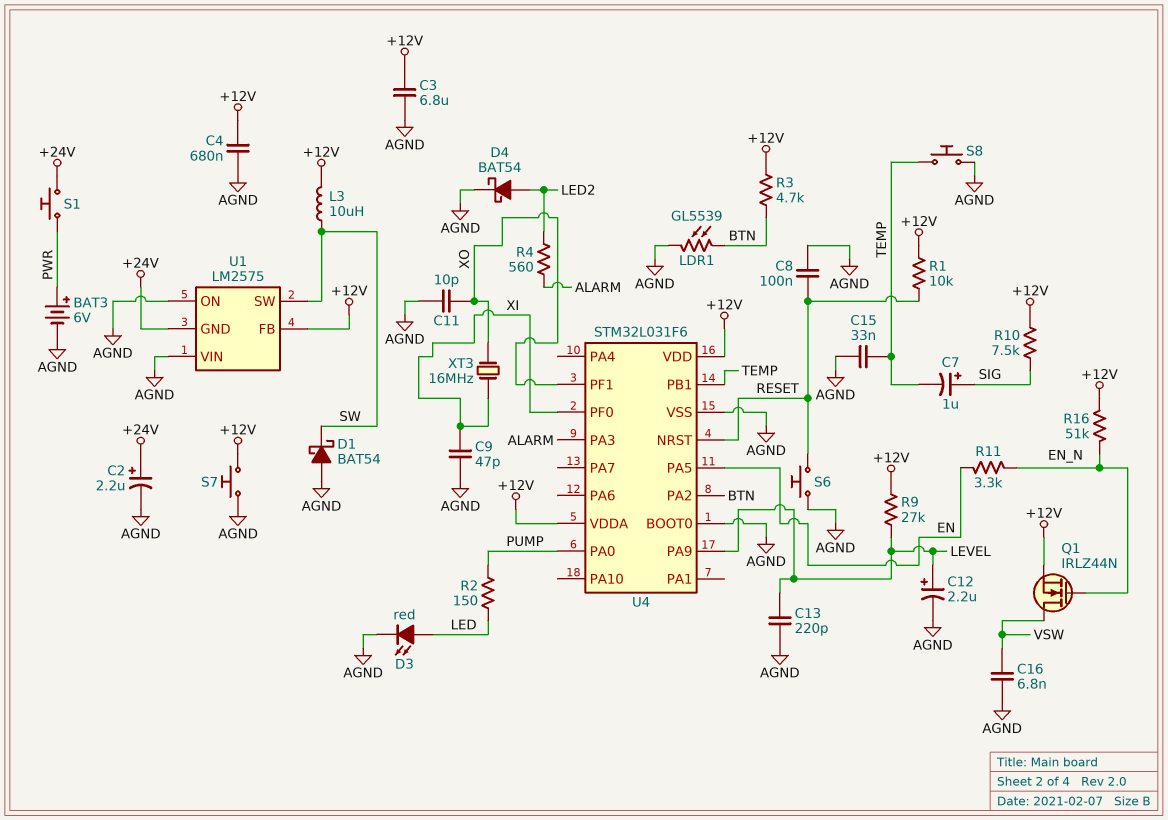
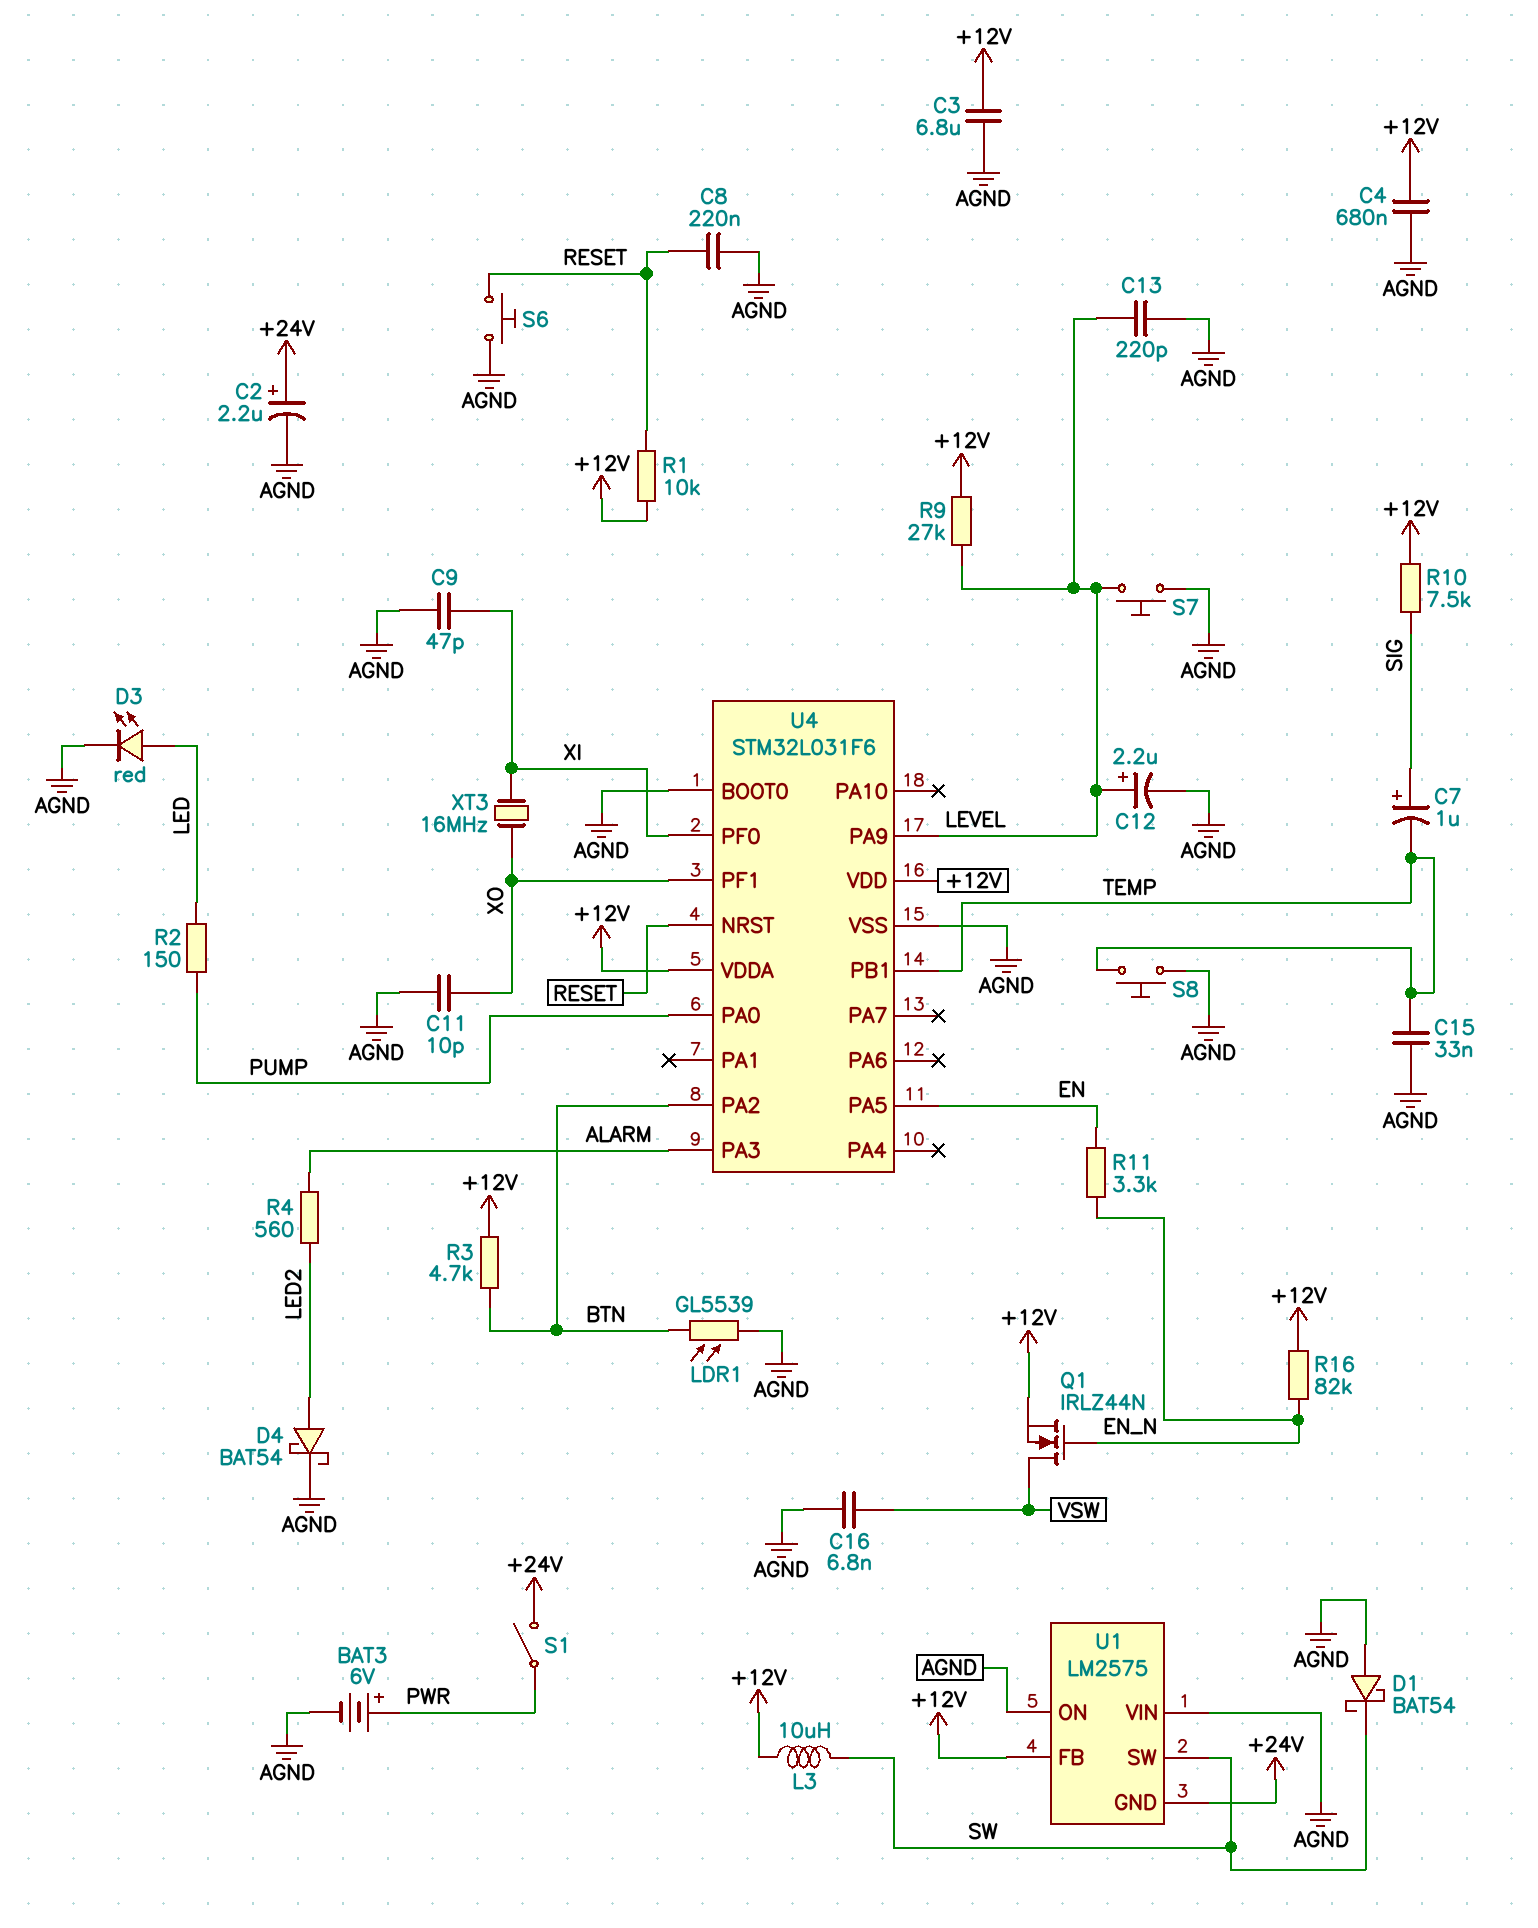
C8: 100nF (AGND, RESET) -> 220nF (AGND, RESET)
R16: 51k (+12V, EN_N) -> 82k (+12V, EN_N)
S1: button (+24V, PWR) -> switch (+24V, PWR)
S7: button (+12V, AGND) -> button (AGND, LEVEL)

